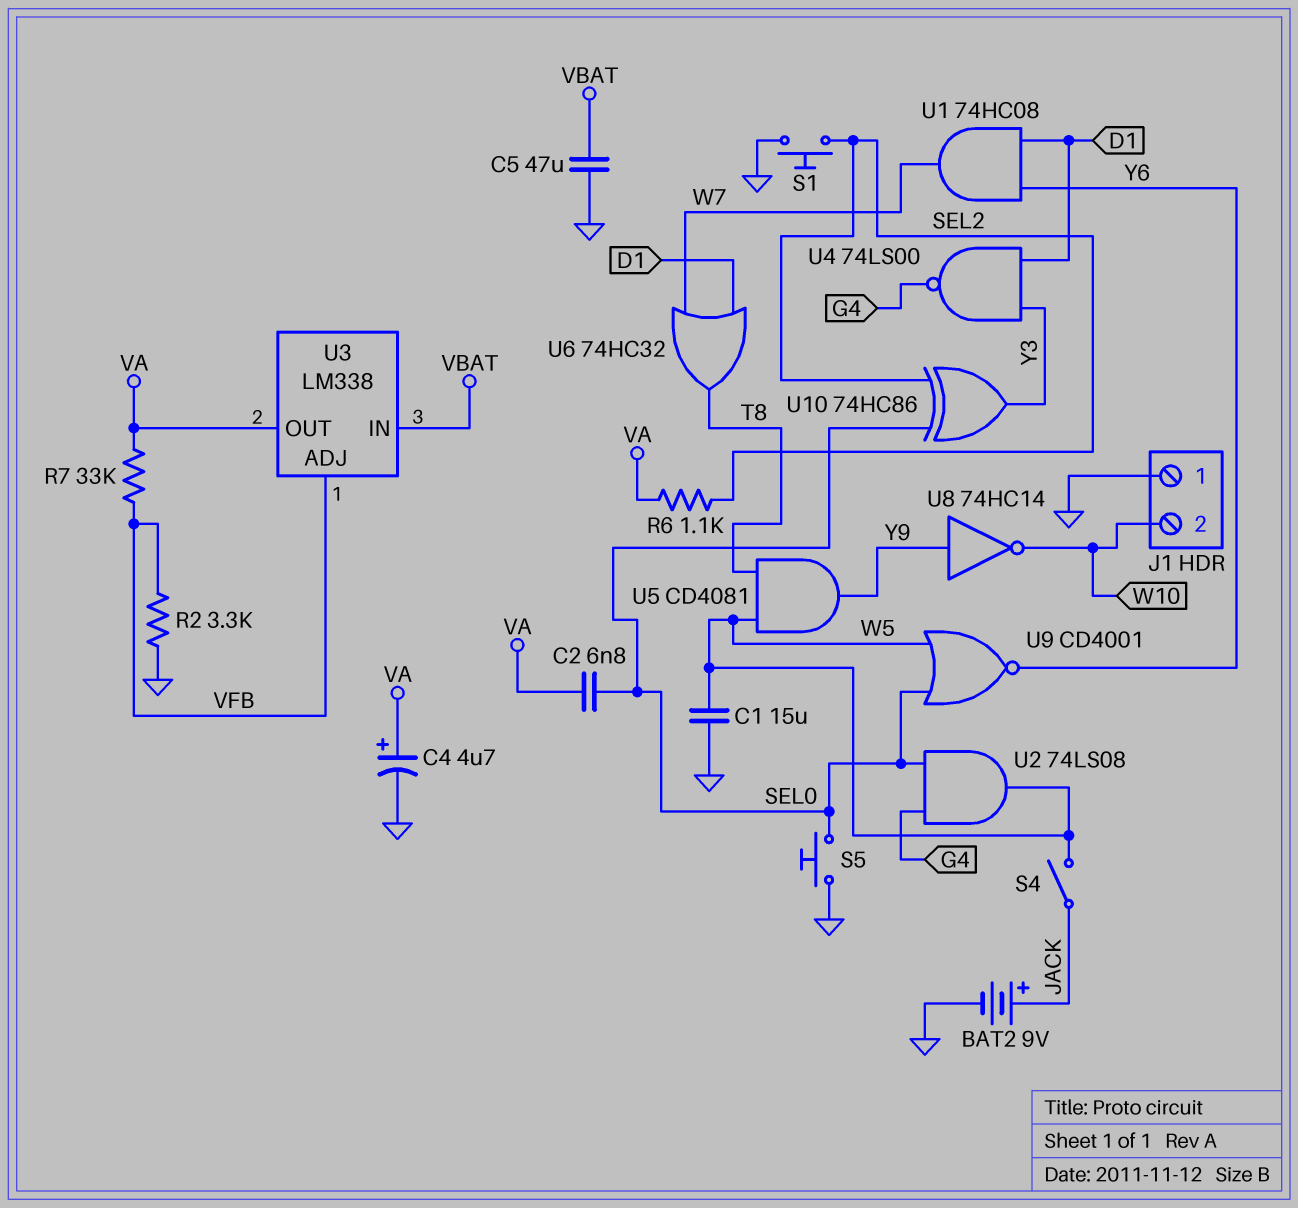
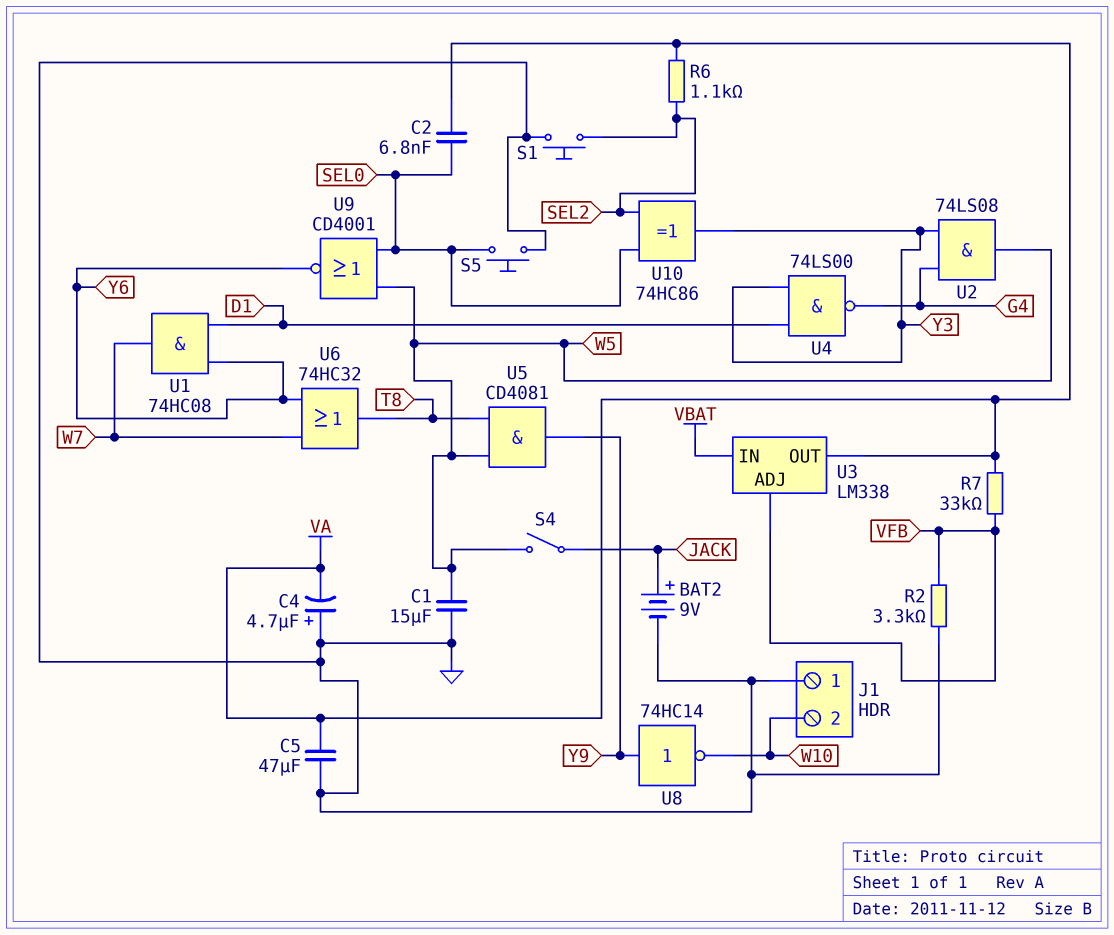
C4: 4.7uF (plus VA, minus GND) -> 4.7uF (plus GND, minus VA)
C5: 47uF (GND, VBAT) -> 47uF (GND, VA)
U2: AND 74LS08 (in G4, in SEL0, out W5) -> AND 74LS08 (in G4, in Y3, out W5)
U6: OR 74HC32 (in D1, in W7, out T8) -> OR 74HC32 (in W7, in Y6, out T8)

